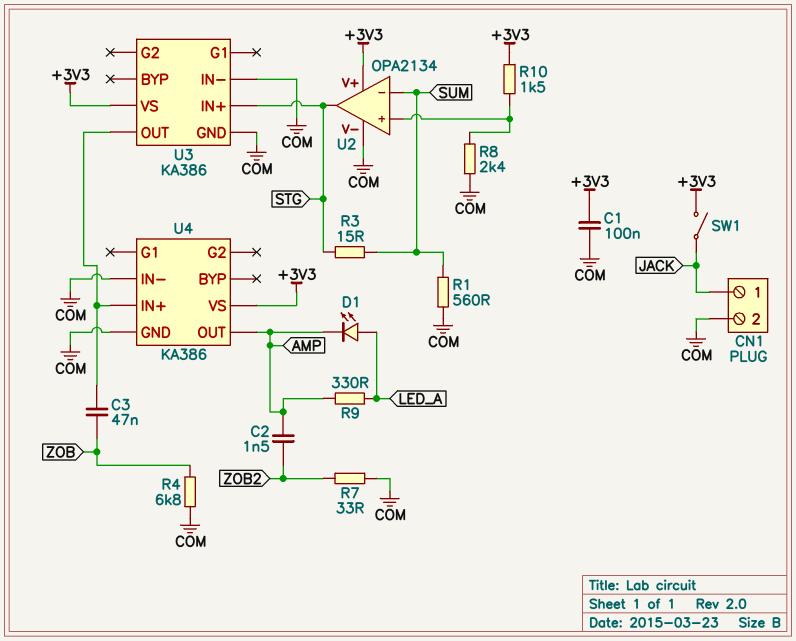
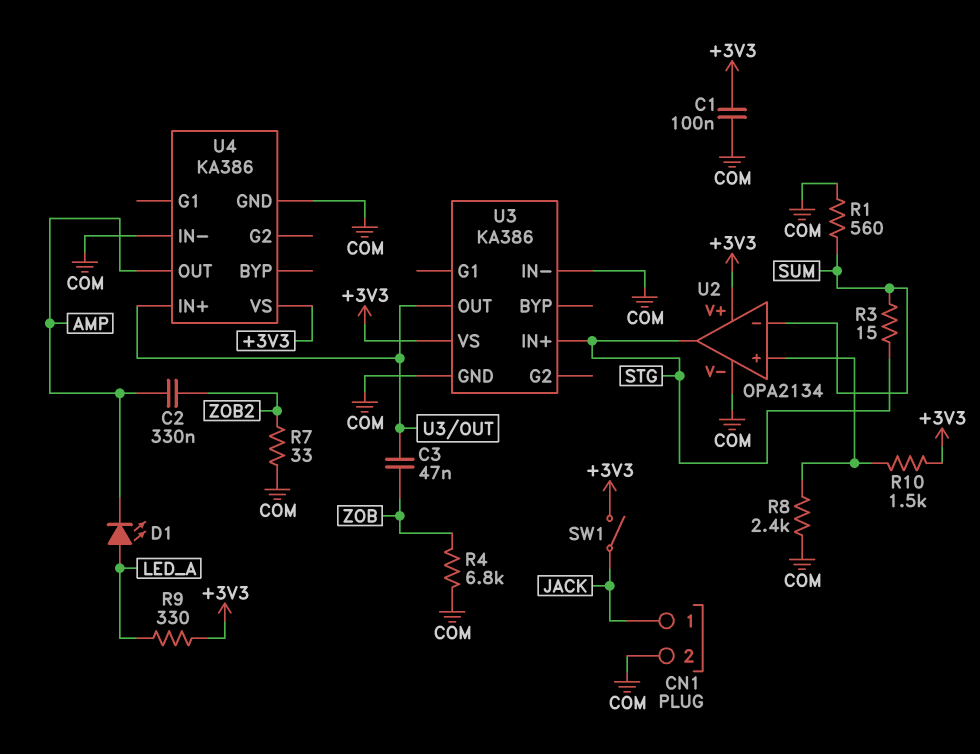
C2: 1.5nF (AMP, ZOB2) -> 330nF (AMP, ZOB2)
R9: 330 (AMP, LED_A) -> 330 (+3V3, LED_A)

